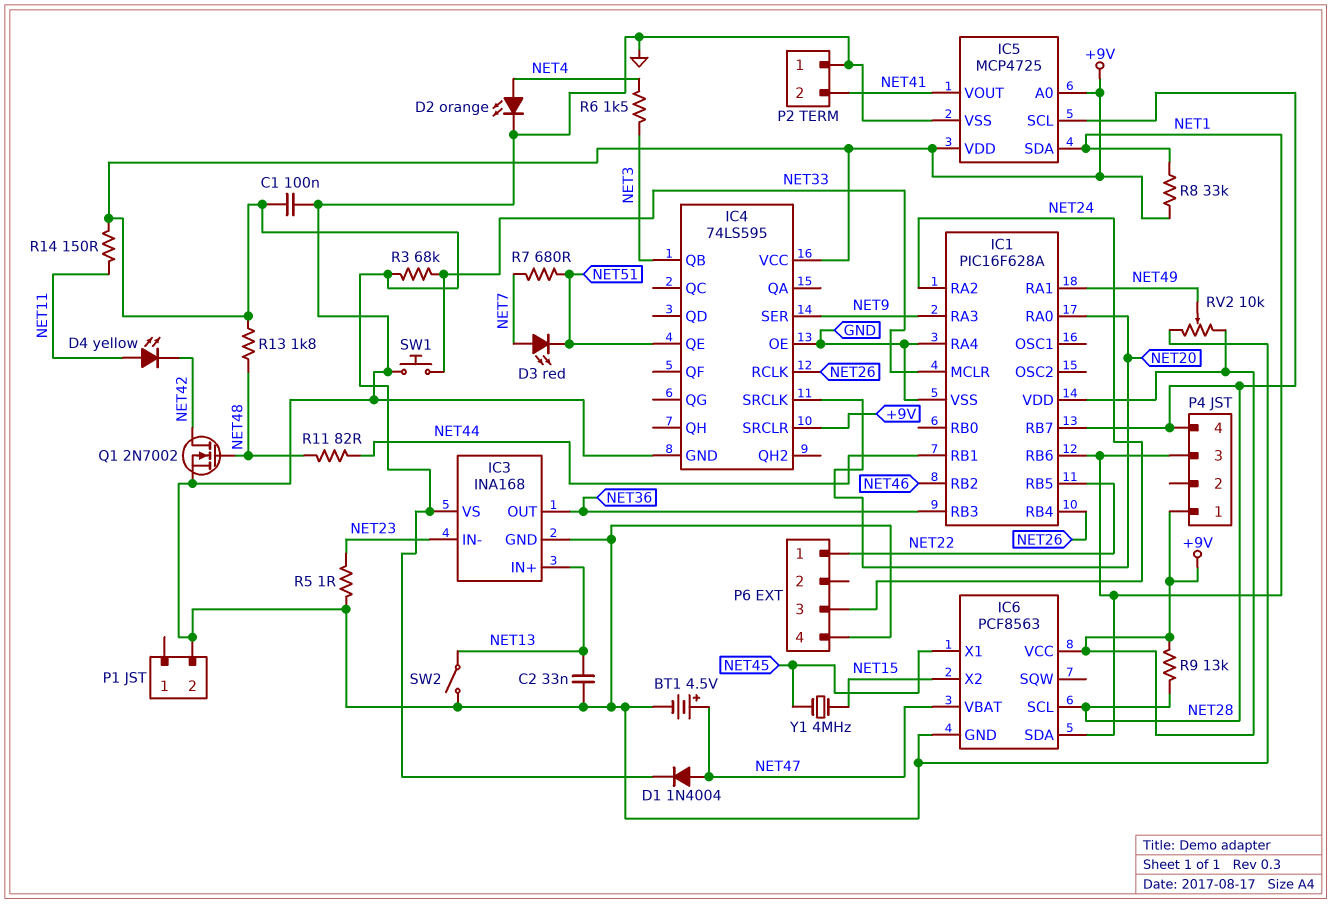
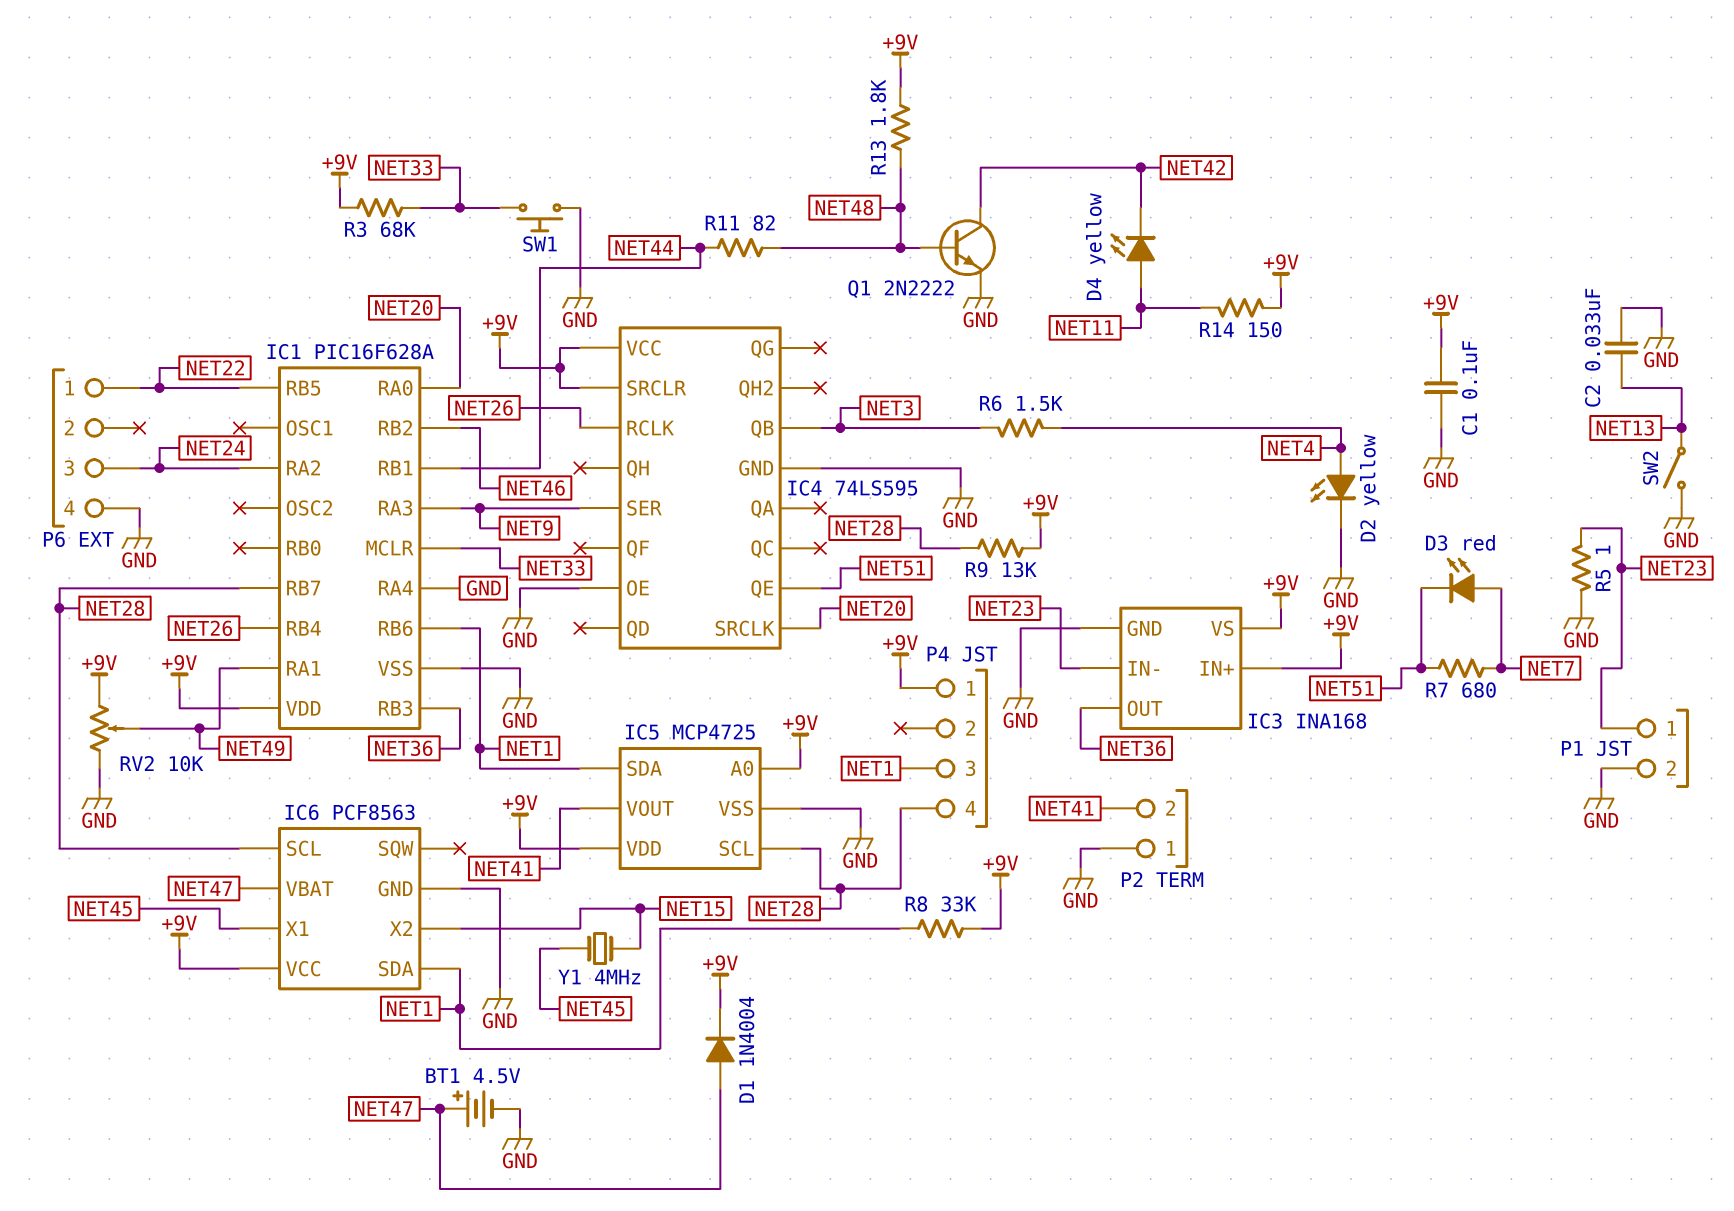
D2: LED orange (A NET4, K GND) -> LED yellow (A NET4, K GND)
IC3 pin IN+: NET13 -> +9V
P1 pin 1: none -> NET23
Q1: NMOS 2N7002 (G NET48, D NET42, S GND) -> NPN 2N2222 (B NET48, C NET42, E GND)

